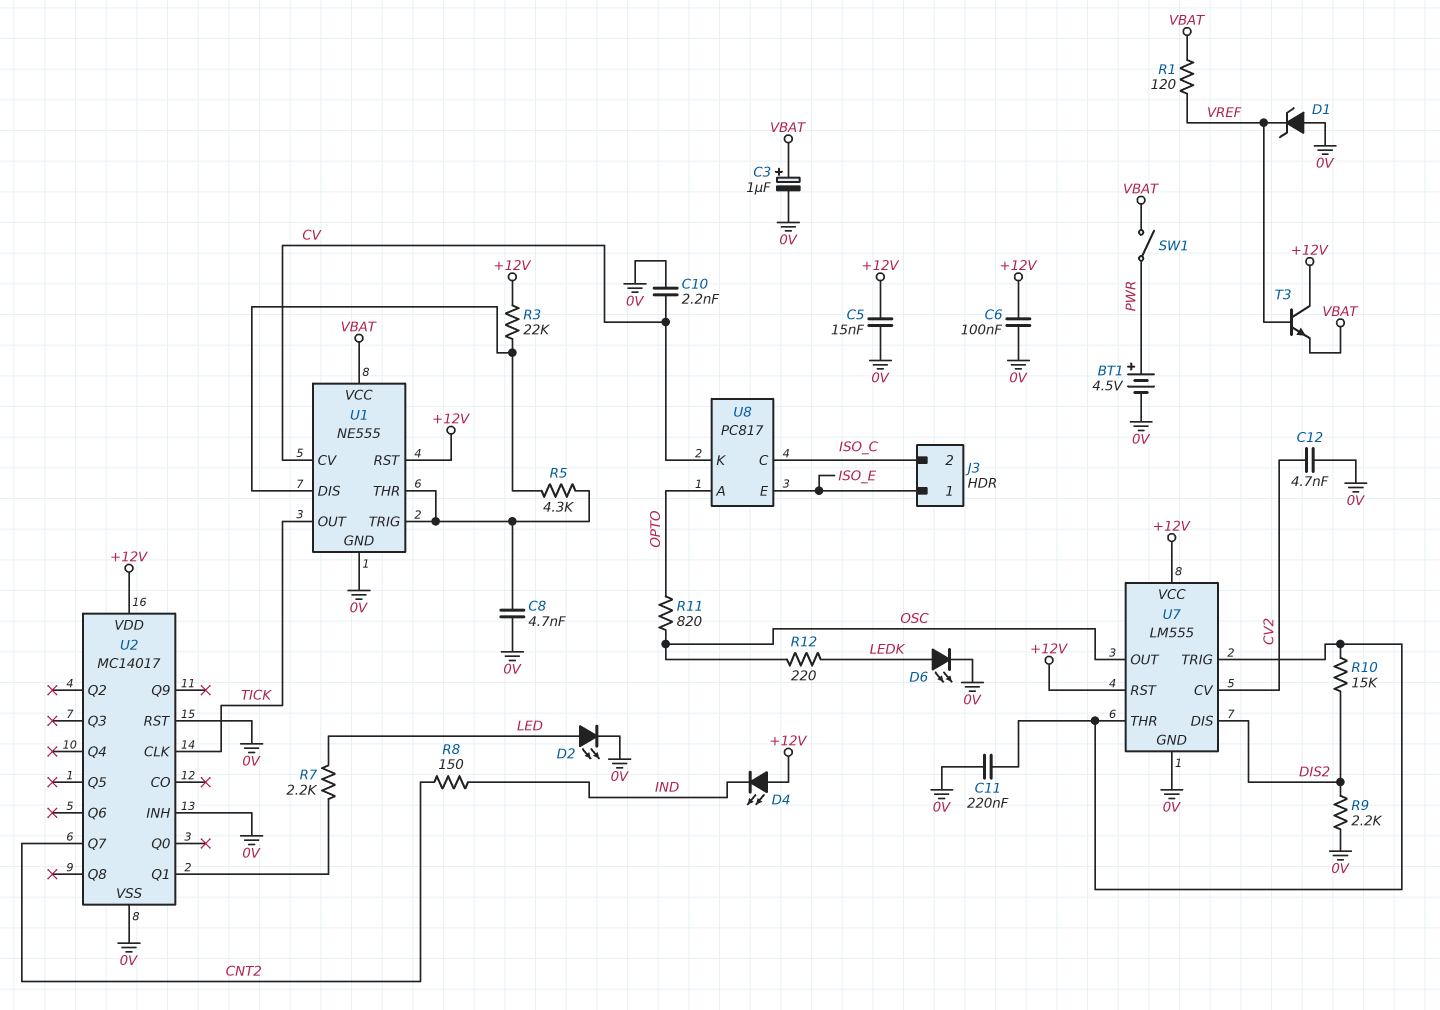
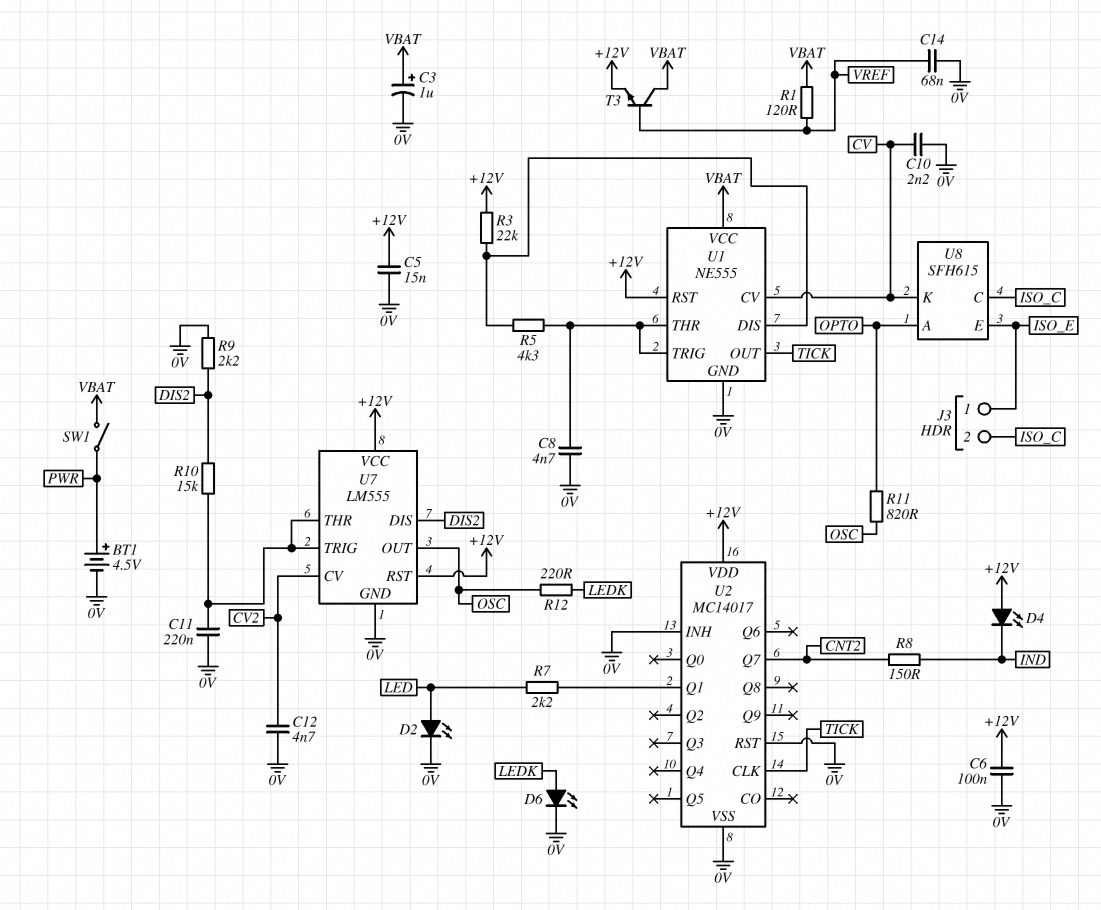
C14: none -> 68nF (0V, VREF)
D1: zener (A 0V, K VREF) -> none
T3: NPN (B VREF, C +12V, E VBAT) -> NPN (B VREF, C VBAT, E +12V)
U8: PC817 -> SFH615

